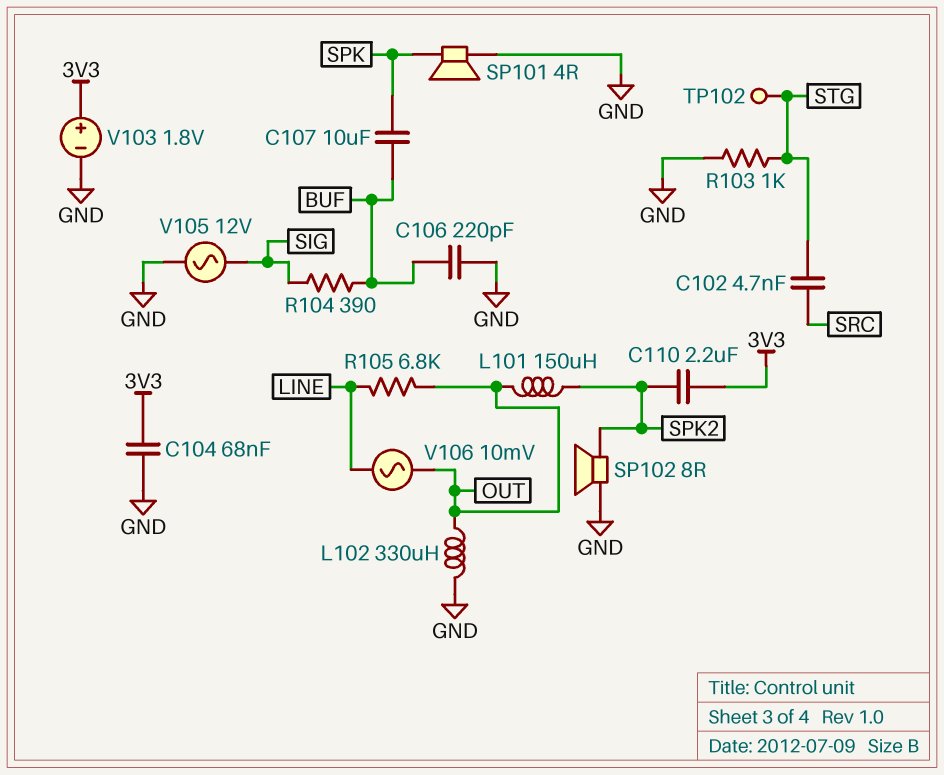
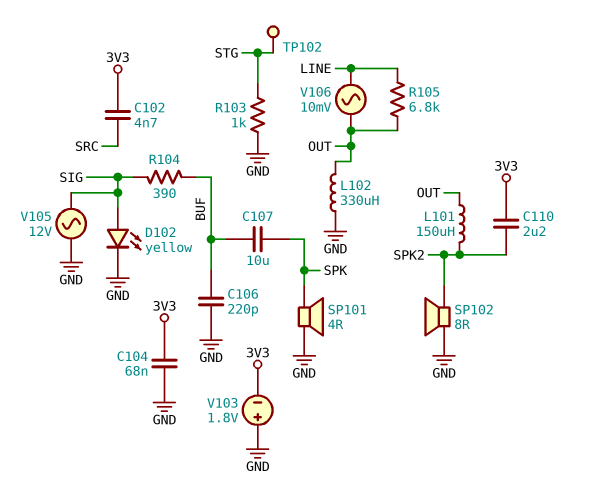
C102: 4.7nF (SRC, STG) -> 4.7nF (3V3, SRC)
D102: none -> LED yellow (A SIG, K GND)
V103: 1.8V (plus 3V3, minus GND) -> 1.8V (plus GND, minus 3V3)

